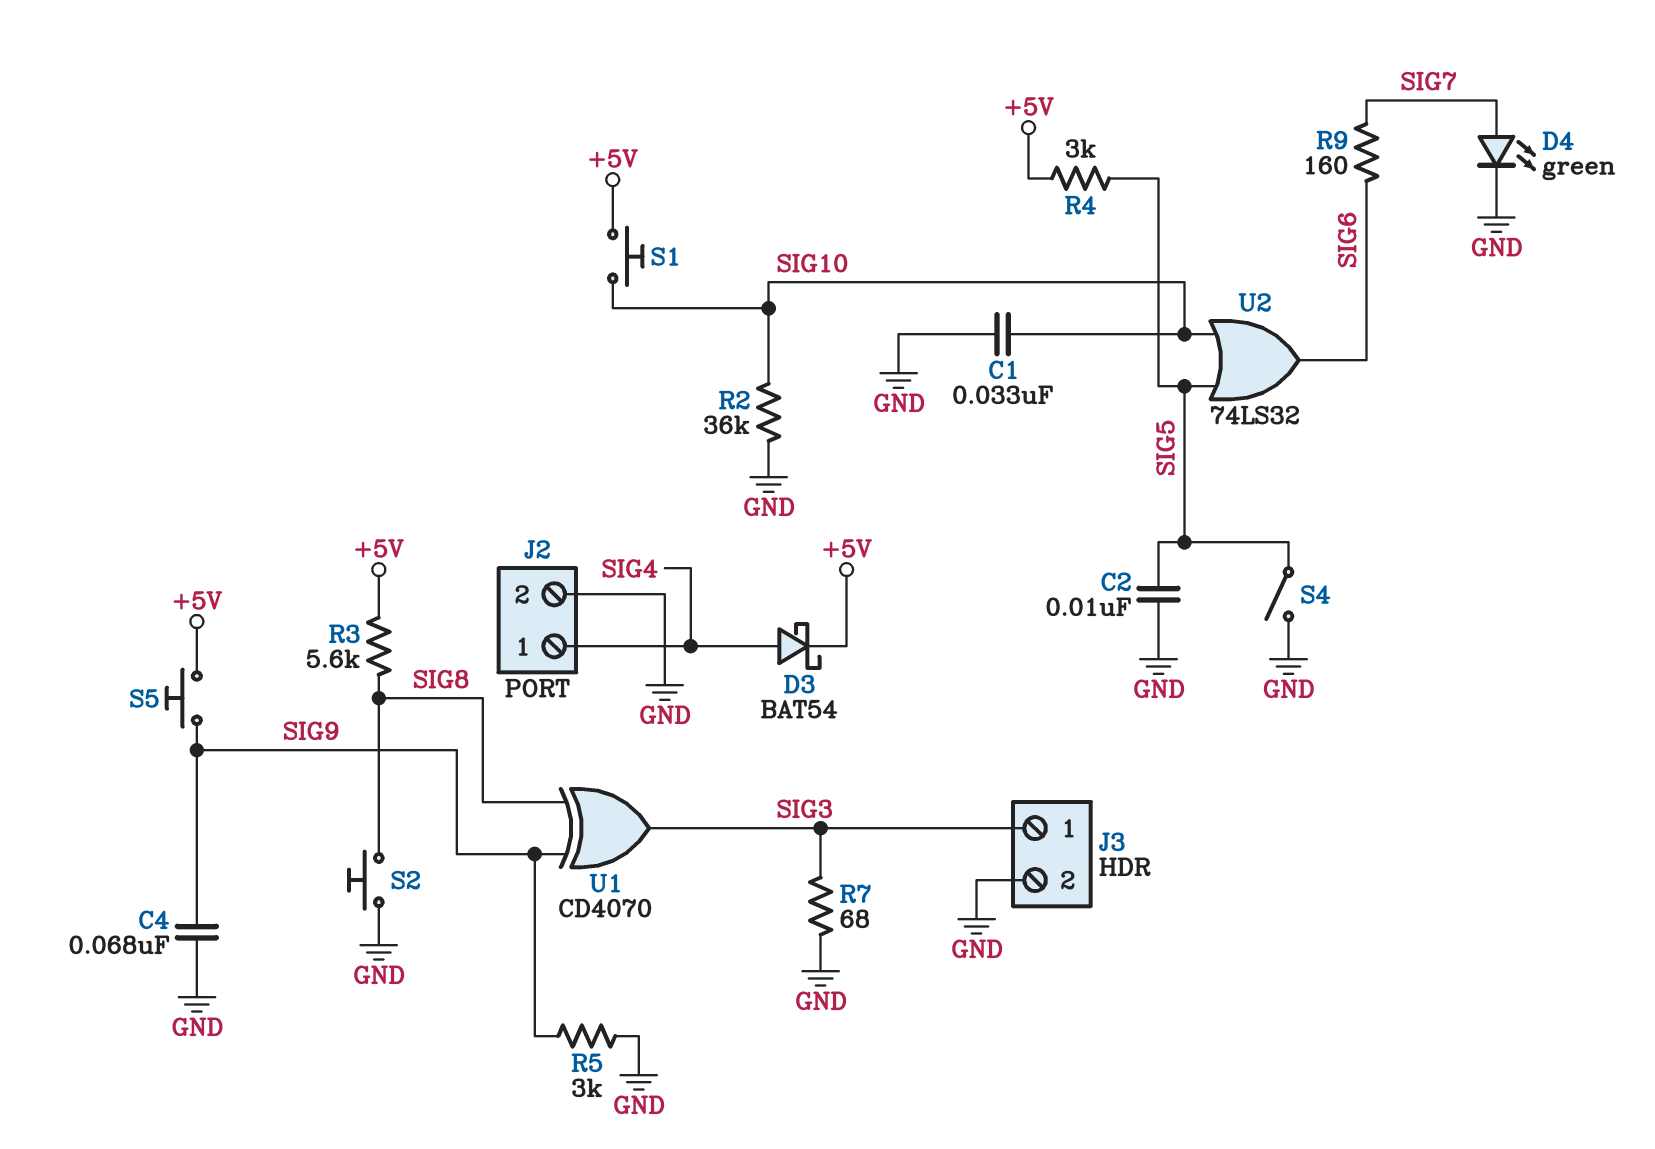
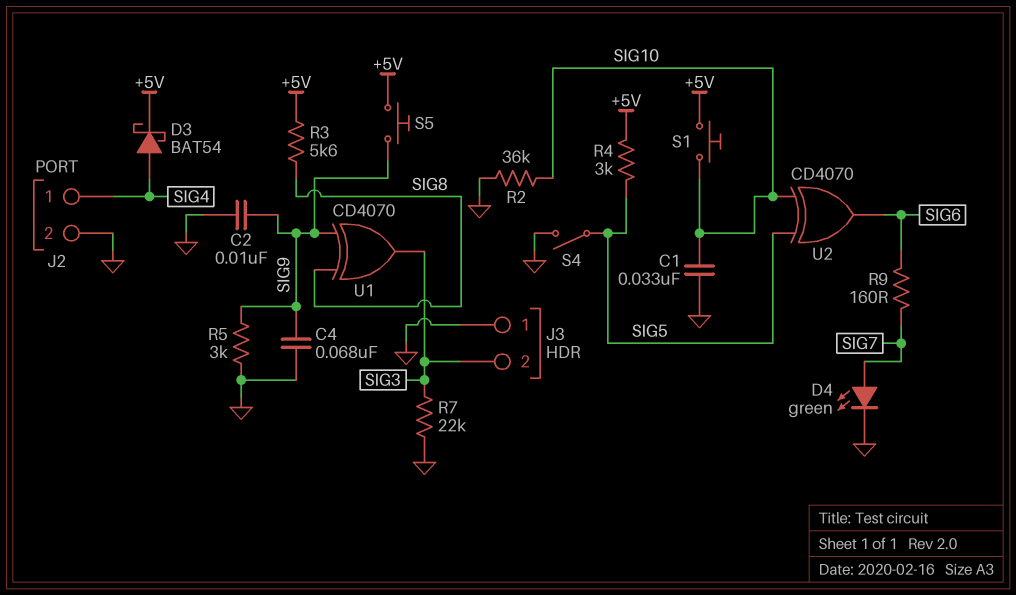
C2: 10nF (GND, SIG5) -> 10nF (GND, SIG9)
J3 pin 1: SIG3 -> GND
J3 pin 2: GND -> SIG3
R7: 68 (GND, SIG3) -> 22k (GND, SIG3)
S2: button (GND, SIG8) -> none
U2: OR 74LS32 (in SIG5, in SIG10, out SIG6) -> XOR CD4070 (in SIG5, in SIG10, out SIG6)

